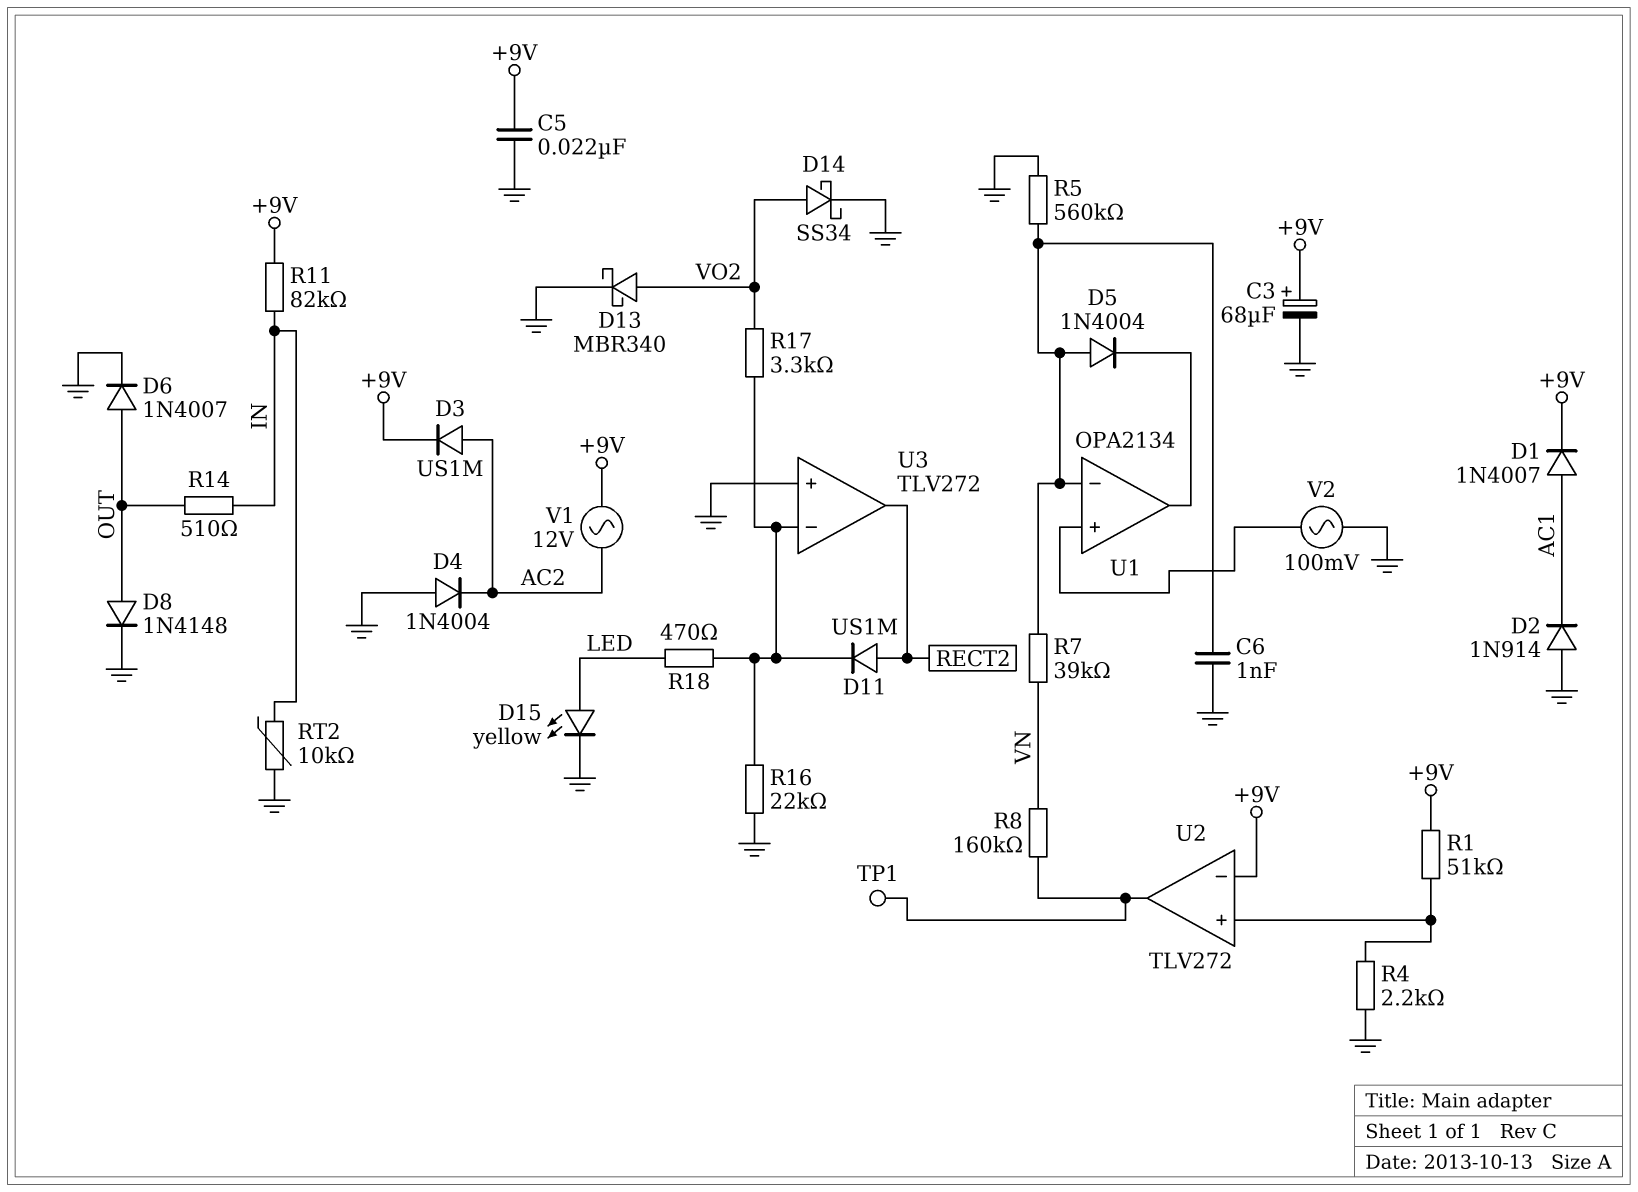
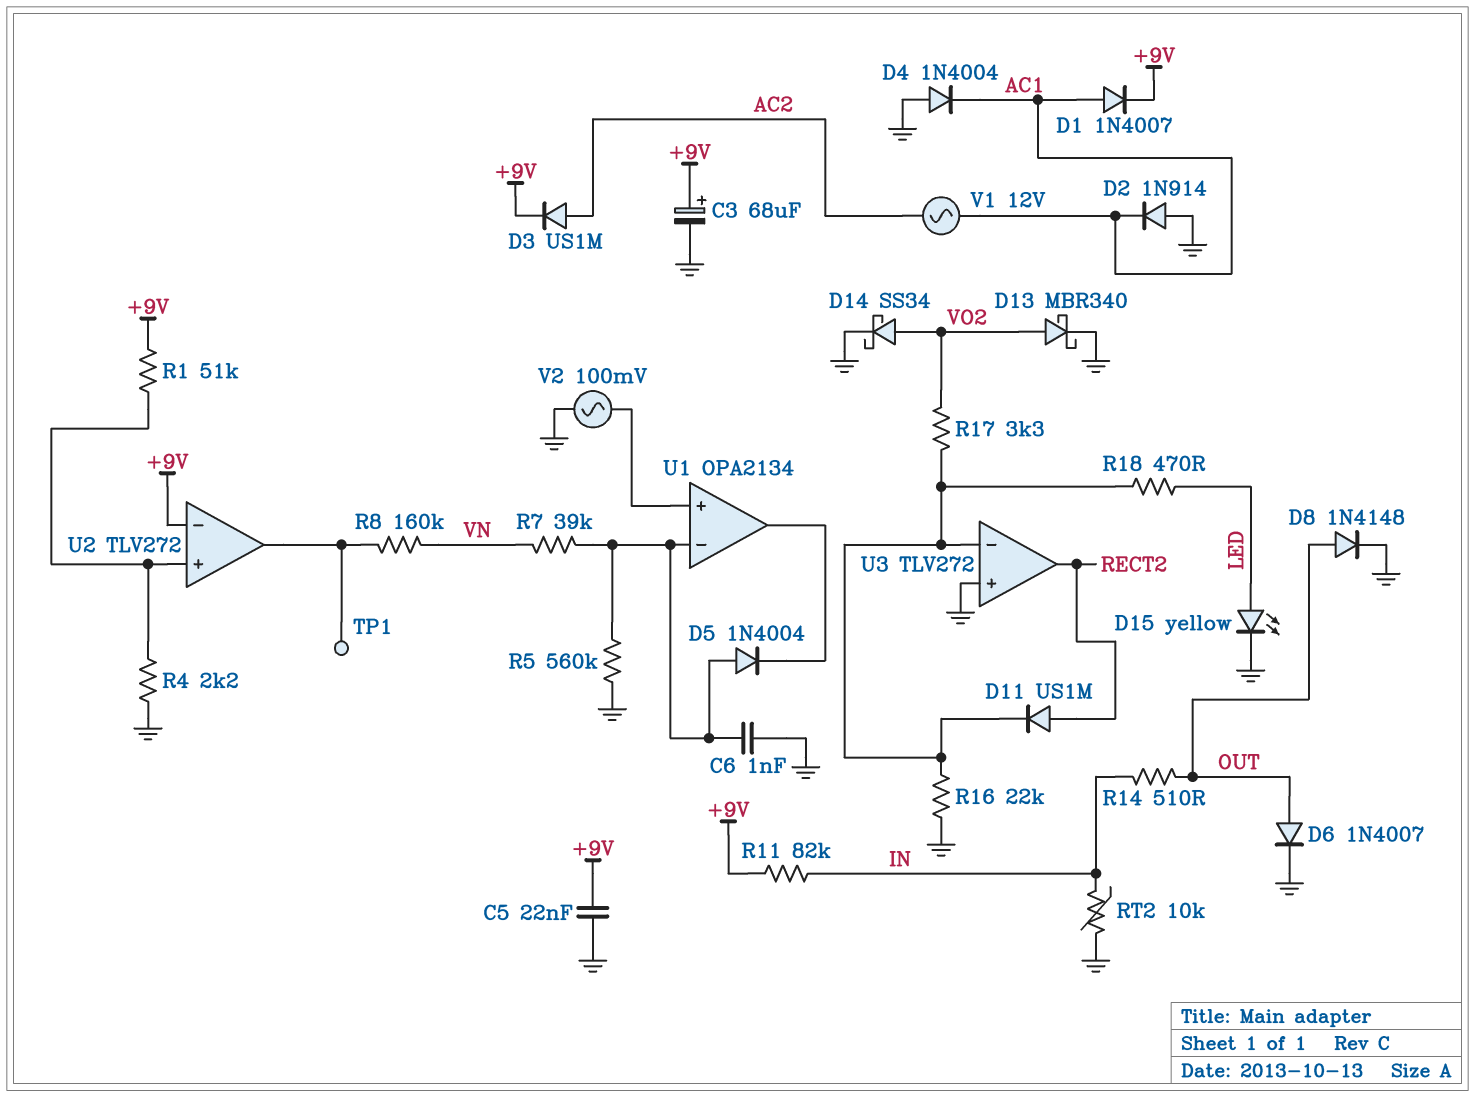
D4: diode 1N4004 (A GND, K AC2) -> diode 1N4004 (A GND, K AC1)
V1: AC 12V (+9V, AC2) -> AC 12V (AC1, AC2)

